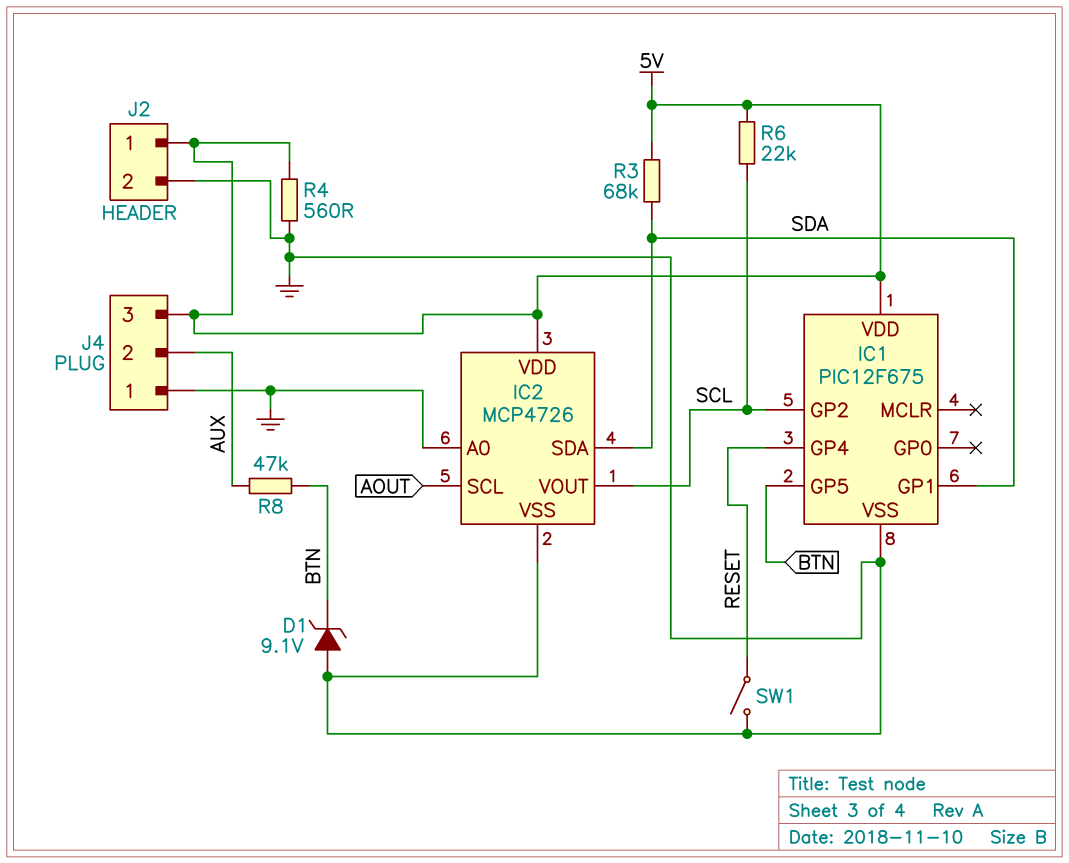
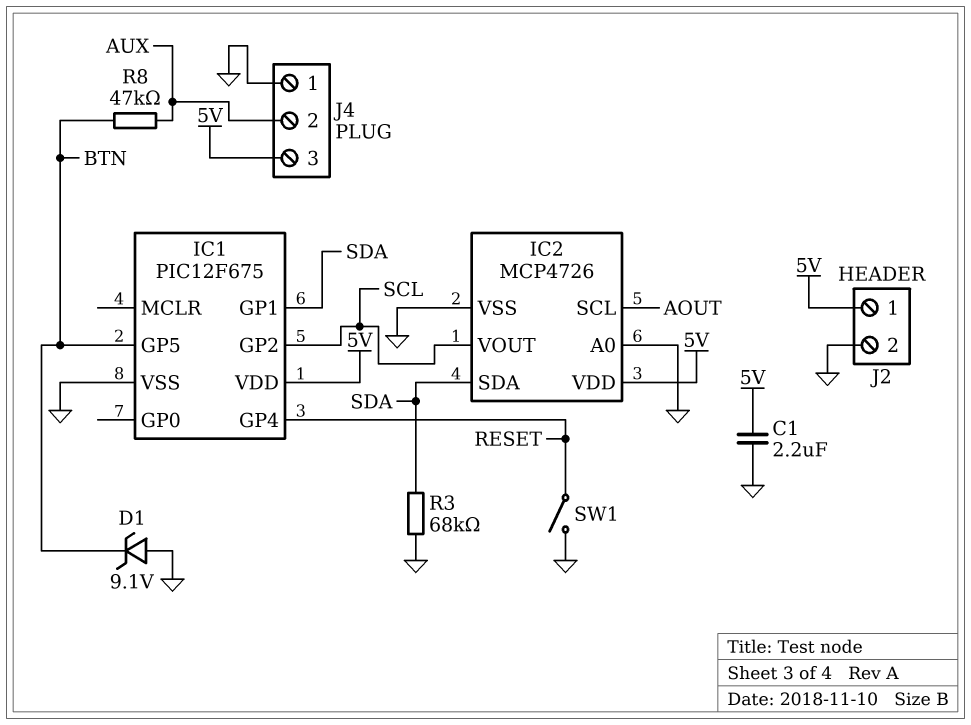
C1: none -> 2.2uF (5V, GND)
R3: 68k (5V, SDA) -> 68k (GND, SDA)
R4: 560 (5V, GND) -> none
R6: 22k (5V, SCL) -> none

